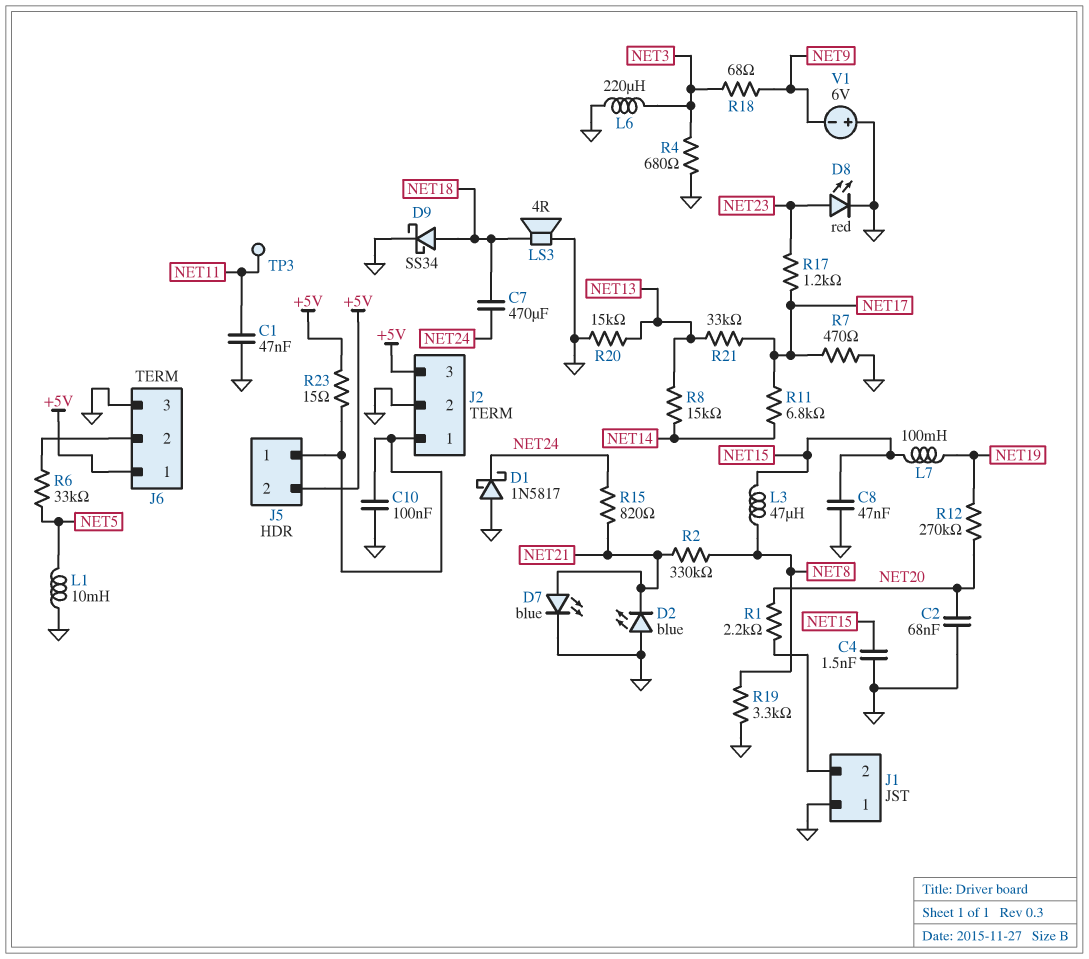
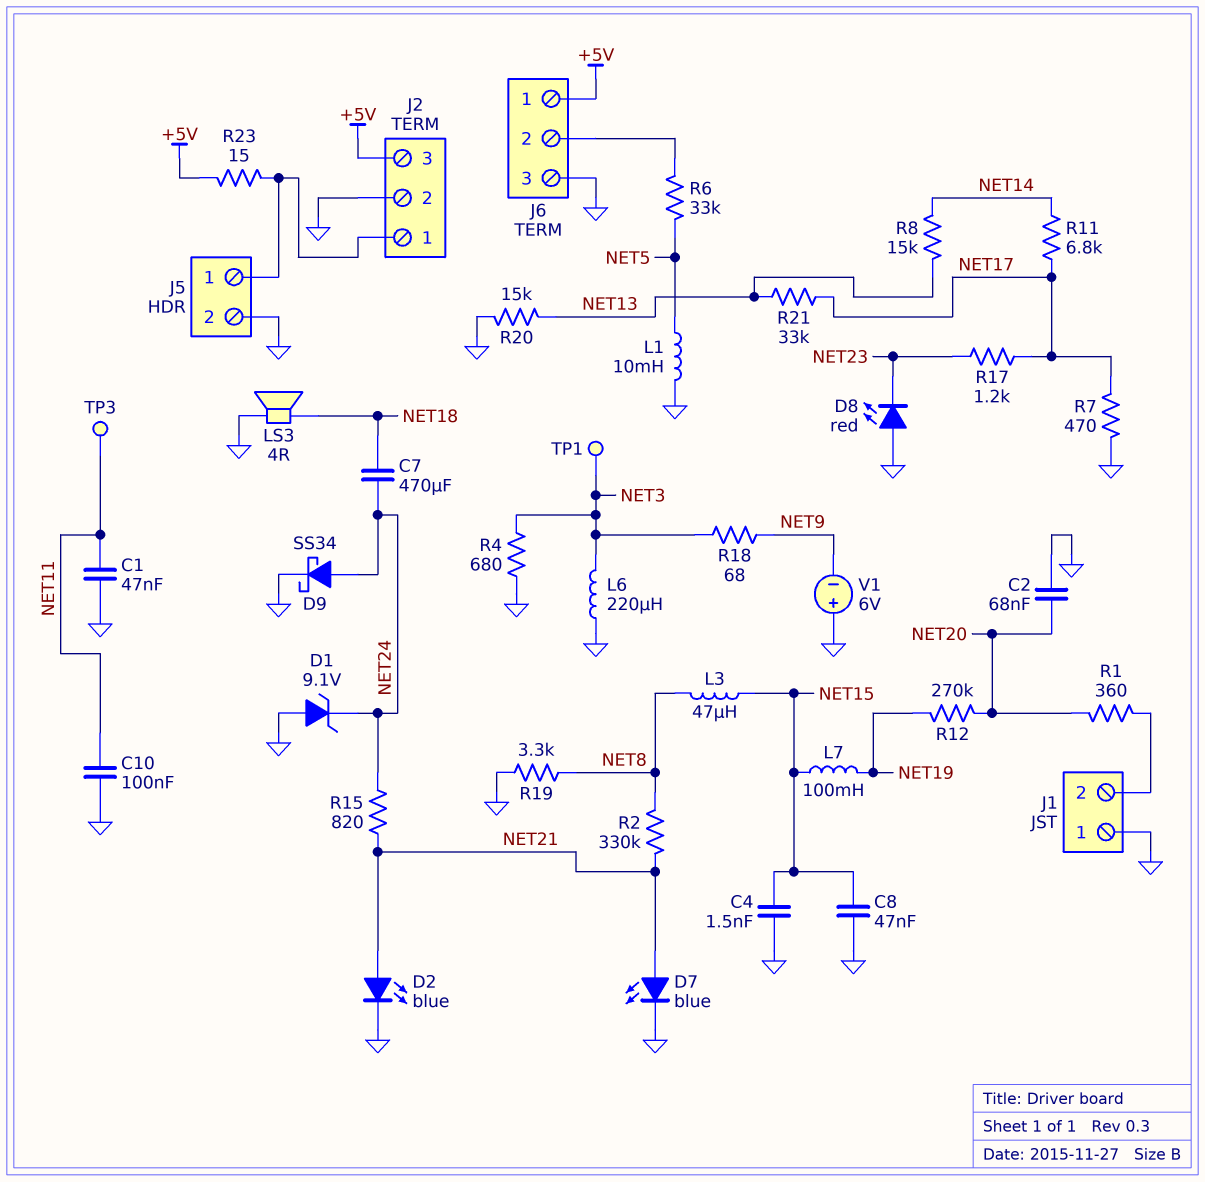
C10: 100nF (GND, J2/1) -> 100nF (GND, NET11)
D1: schottky 1N5817 (A GND, K NET24) -> zener 9.1V (A GND, K NET24)
D2: LED blue (A GND, K NET21) -> LED blue (A NET21, K GND)
D8: LED red (A NET23, K GND) -> LED red (A GND, K NET23)
D9: schottky SS34 (A NET18, K GND) -> schottky SS34 (A NET24, K GND)
J5 pin 2: +5V -> GND
R1: 2.2k (J1/2, NET20) -> 360 (J1/2, NET20)
TP1: none -> test point (NET3)

